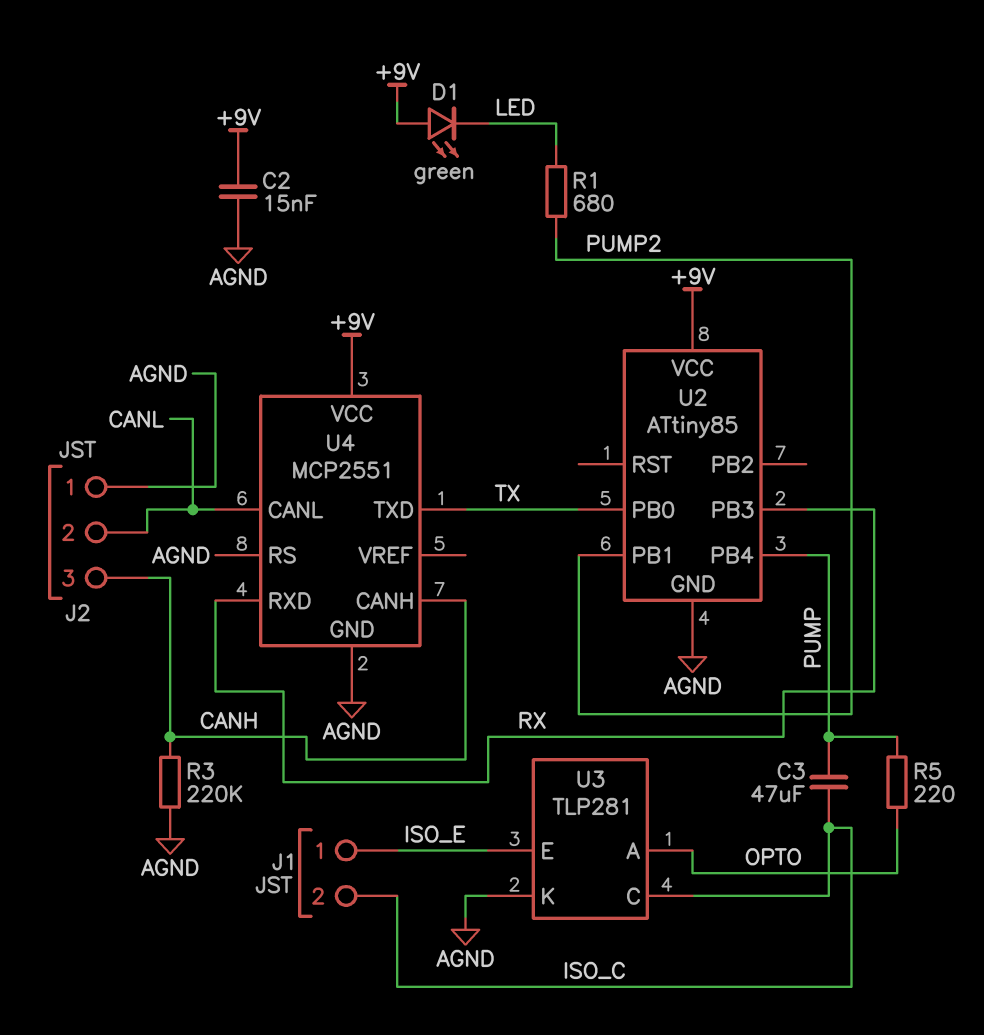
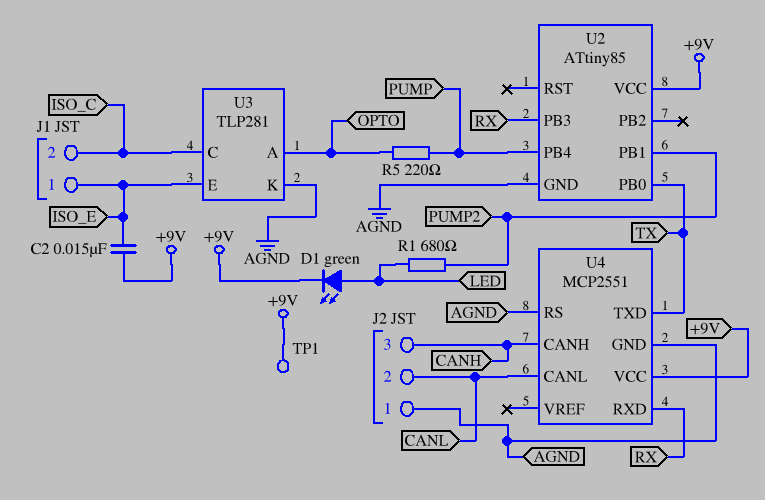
C2: 15nF (+9V, AGND) -> 15nF (+9V, ISO_E)
C3: 47uF (ISO_C, PUMP) -> none
D1: LED green (A +9V, K LED) -> LED green (A LED, K +9V)
R3: 220k (AGND, CANH) -> none
TP1: none -> test point (+9V)

